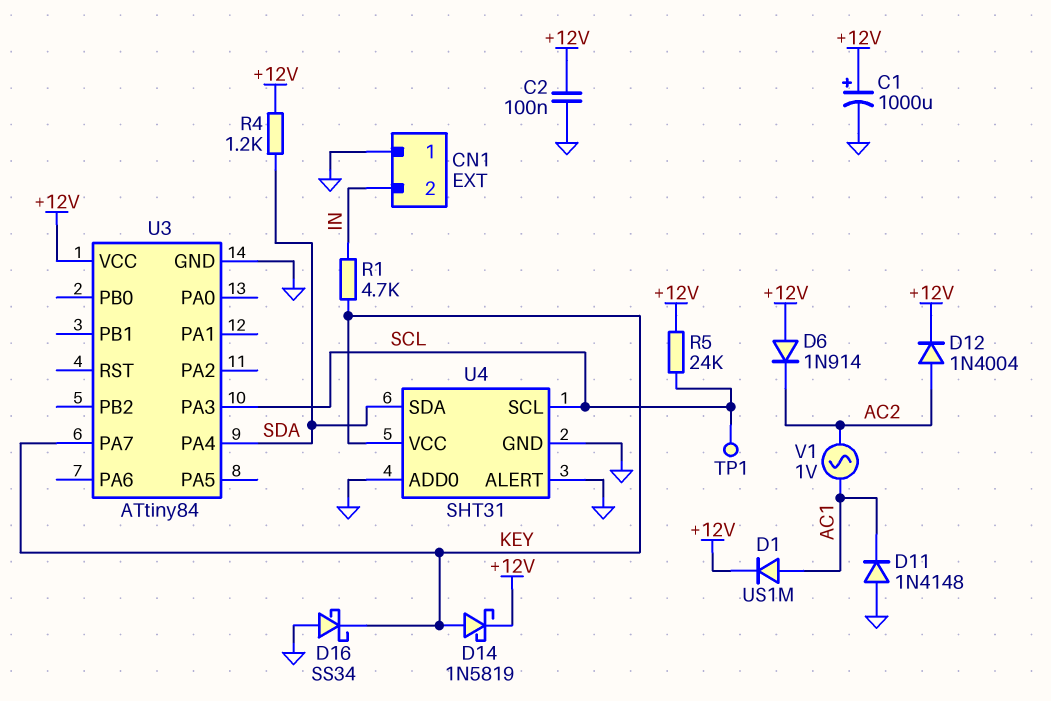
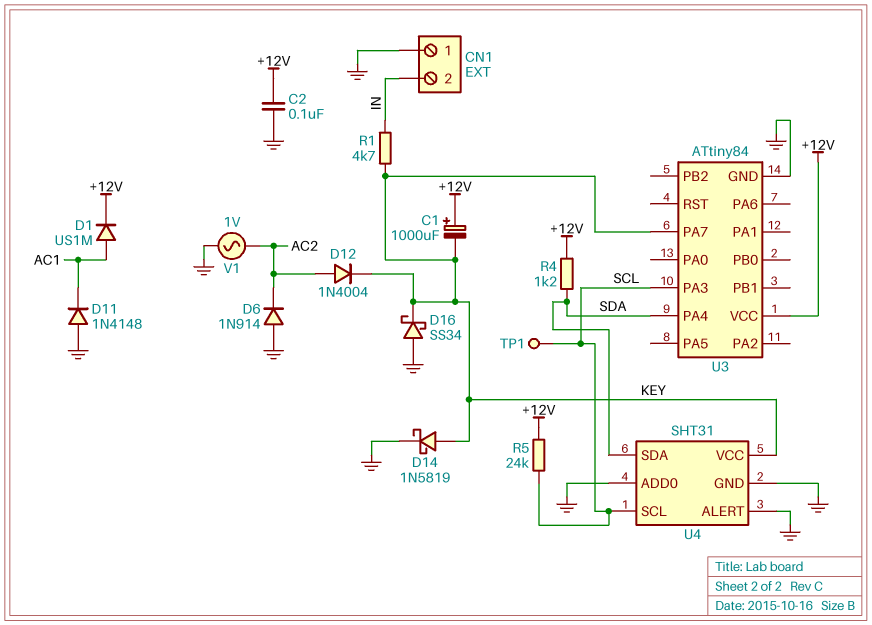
C1: 1000uF (plus +12V, minus GND) -> 1000uF (plus +12V, minus KEY)
D6: diode 1N914 (A +12V, K AC2) -> diode 1N914 (A GND, K AC2)
D12: diode 1N4004 (A AC2, K +12V) -> diode 1N4004 (A AC2, K KEY)
D14: schottky 1N5819 (A KEY, K +12V) -> schottky 1N5819 (A KEY, K GND)
V1: AC 1V (AC1, AC2) -> AC 1V (AC2, GND)

